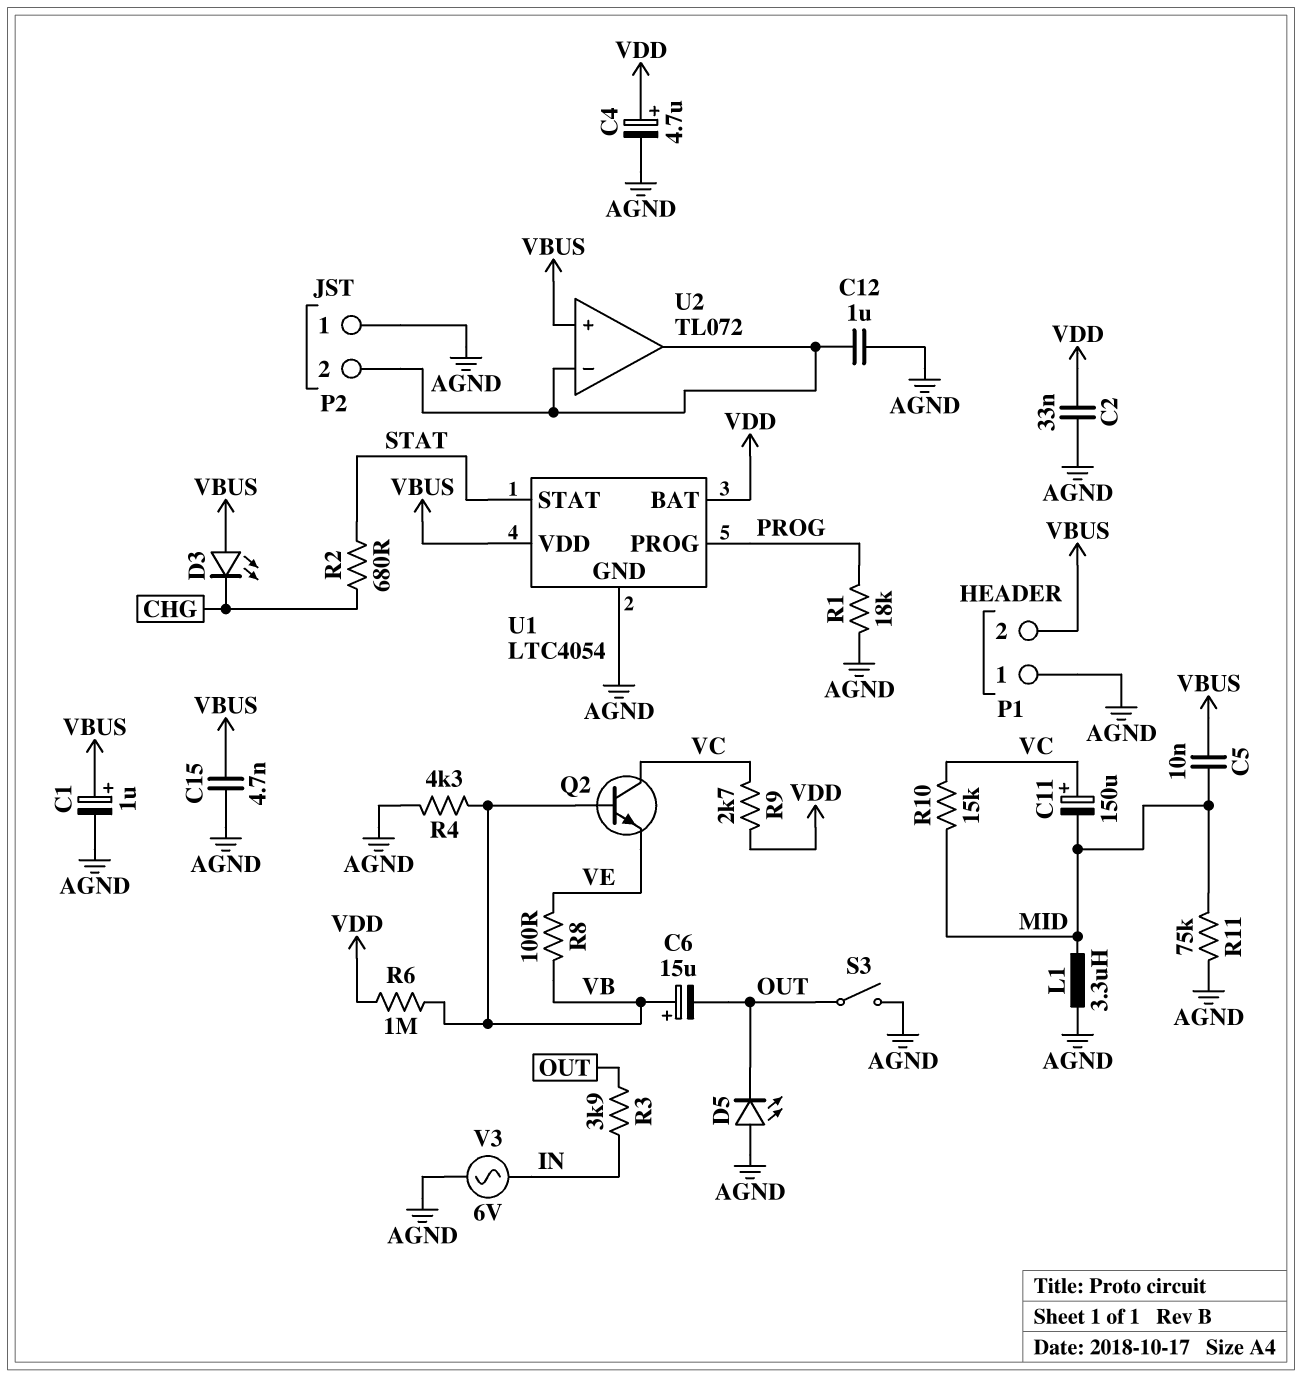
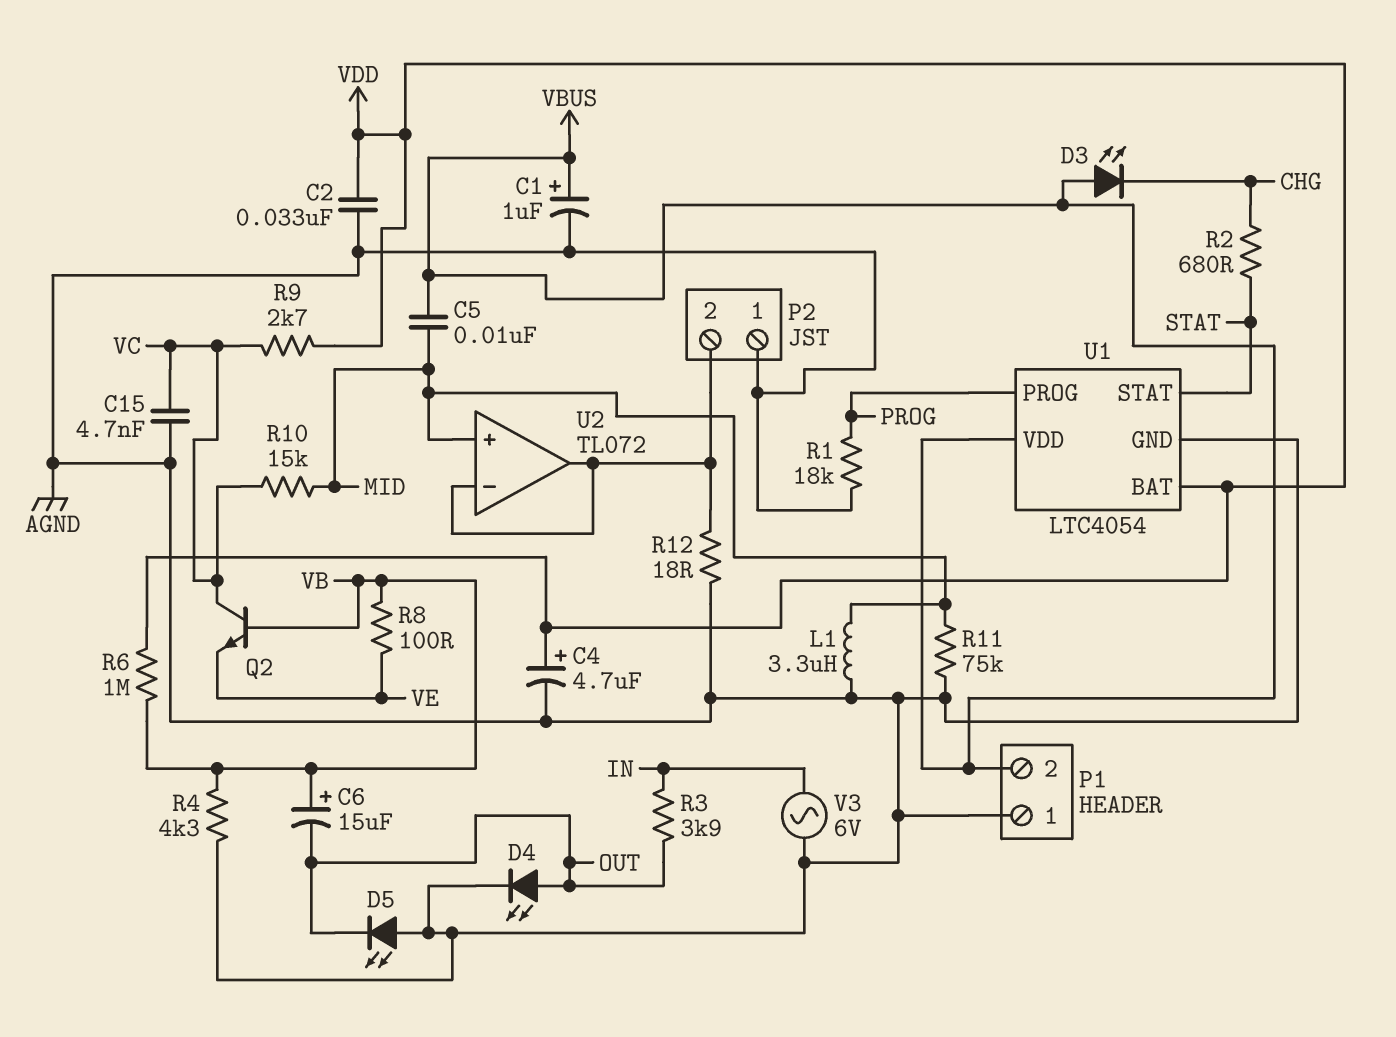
C11: 150uF (plus VC, minus MID) -> none
C12: 1uF (AGND, P2/2) -> none
C15: 4.7nF (AGND, VBUS) -> 4.7nF (AGND, VC)
D4: none -> LED (A OUT, K AGND)
R12: none -> 18 (AGND, P2/2)
S3: switch (AGND, OUT) -> none
U2 pin in+: VBUS -> MID

